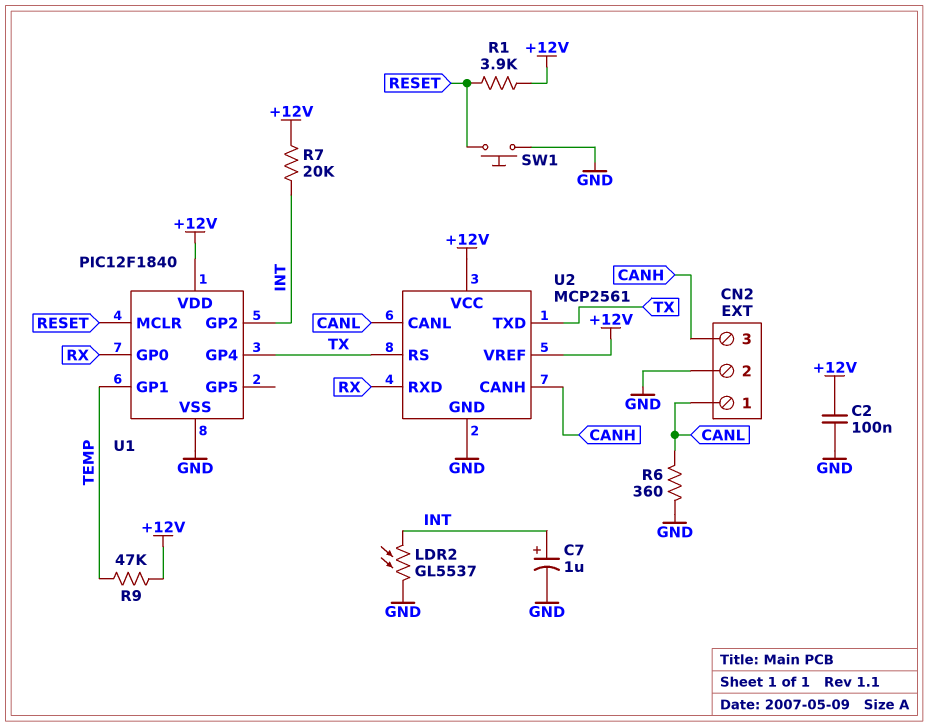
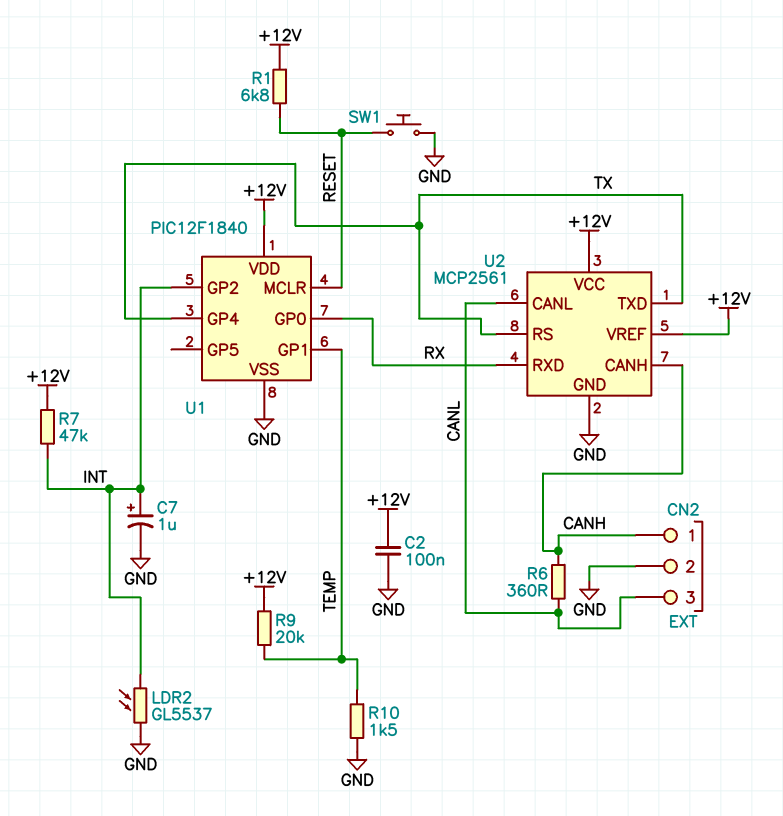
CN2 pin 1: CANL -> CANH
CN2 pin 3: CANH -> CANL
R1: 3.9k (+12V, RESET) -> 6.8k (+12V, RESET)
R6: 360 (CANL, GND) -> 360 (CANH, CANL)
R7: 20k (+12V, INT) -> 47k (+12V, INT)
R9: 47k (+12V, TEMP) -> 20k (+12V, TEMP)
R10: none -> 1.5k (GND, TEMP)

